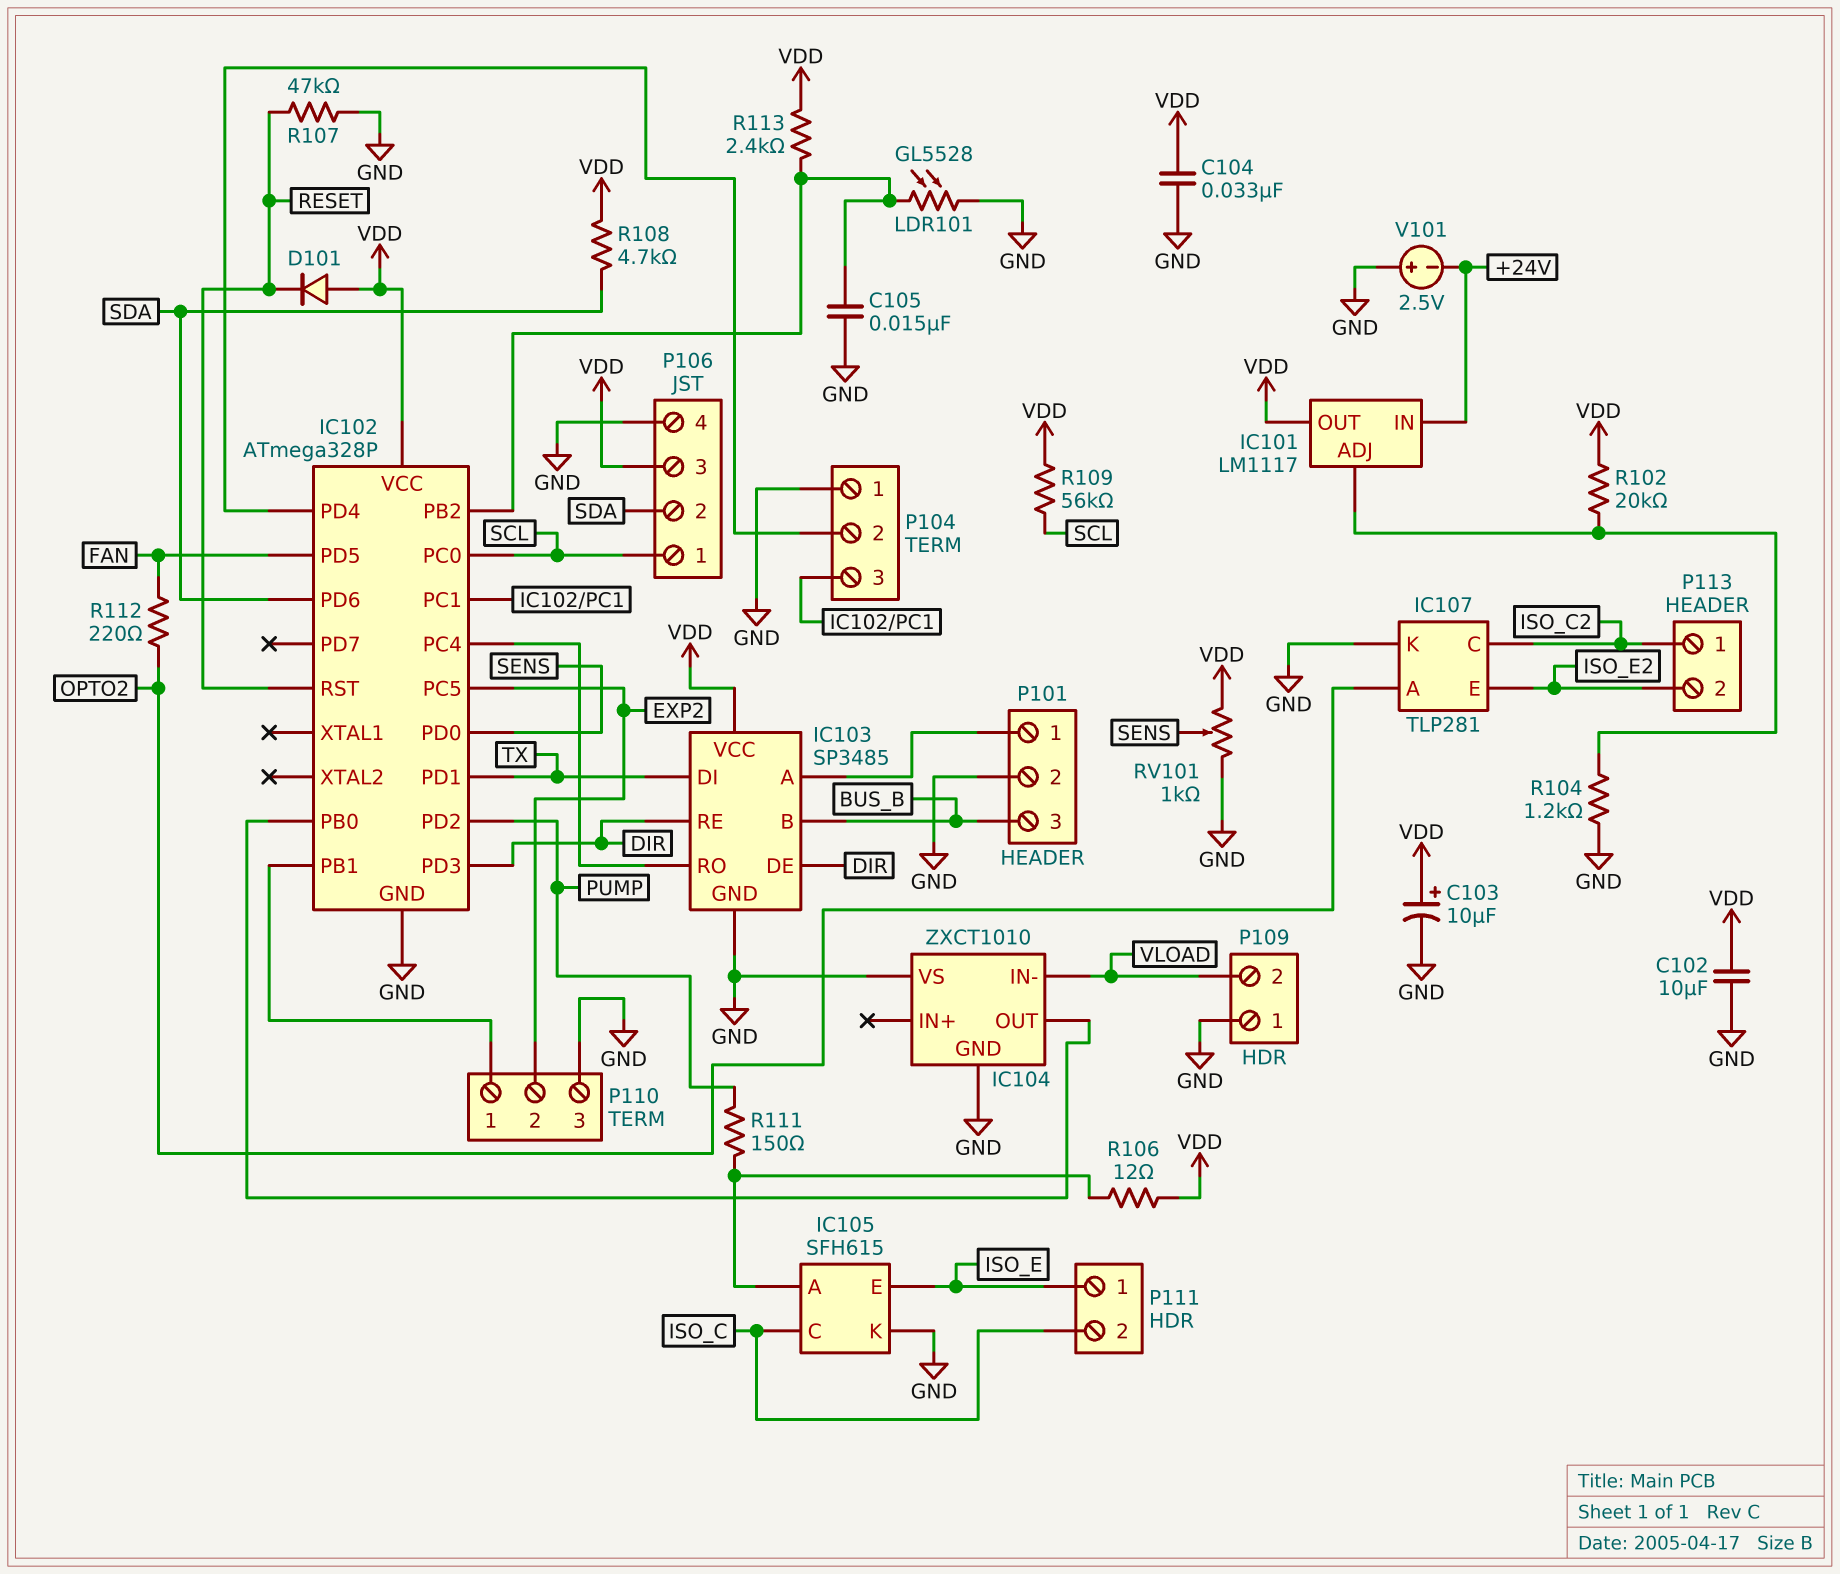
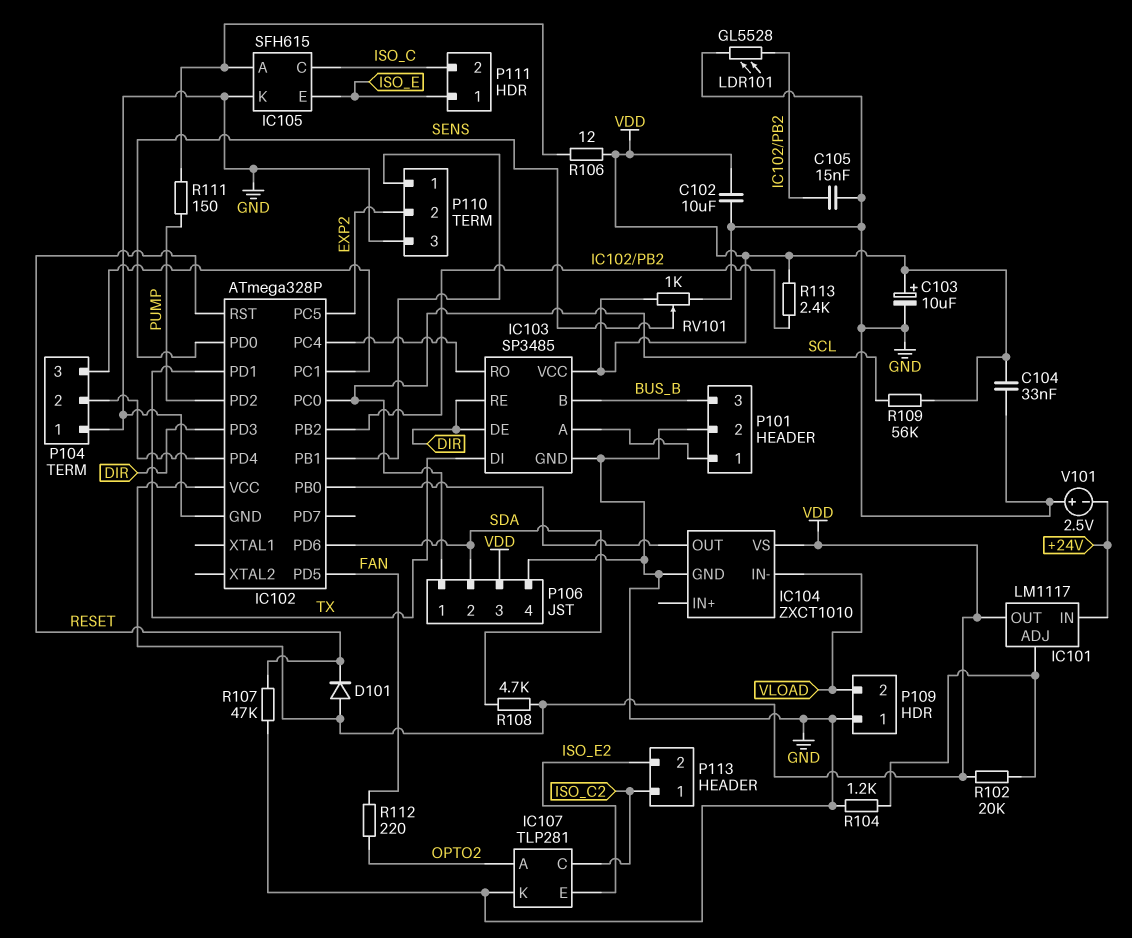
IC104 pin VS: GND -> VDD

